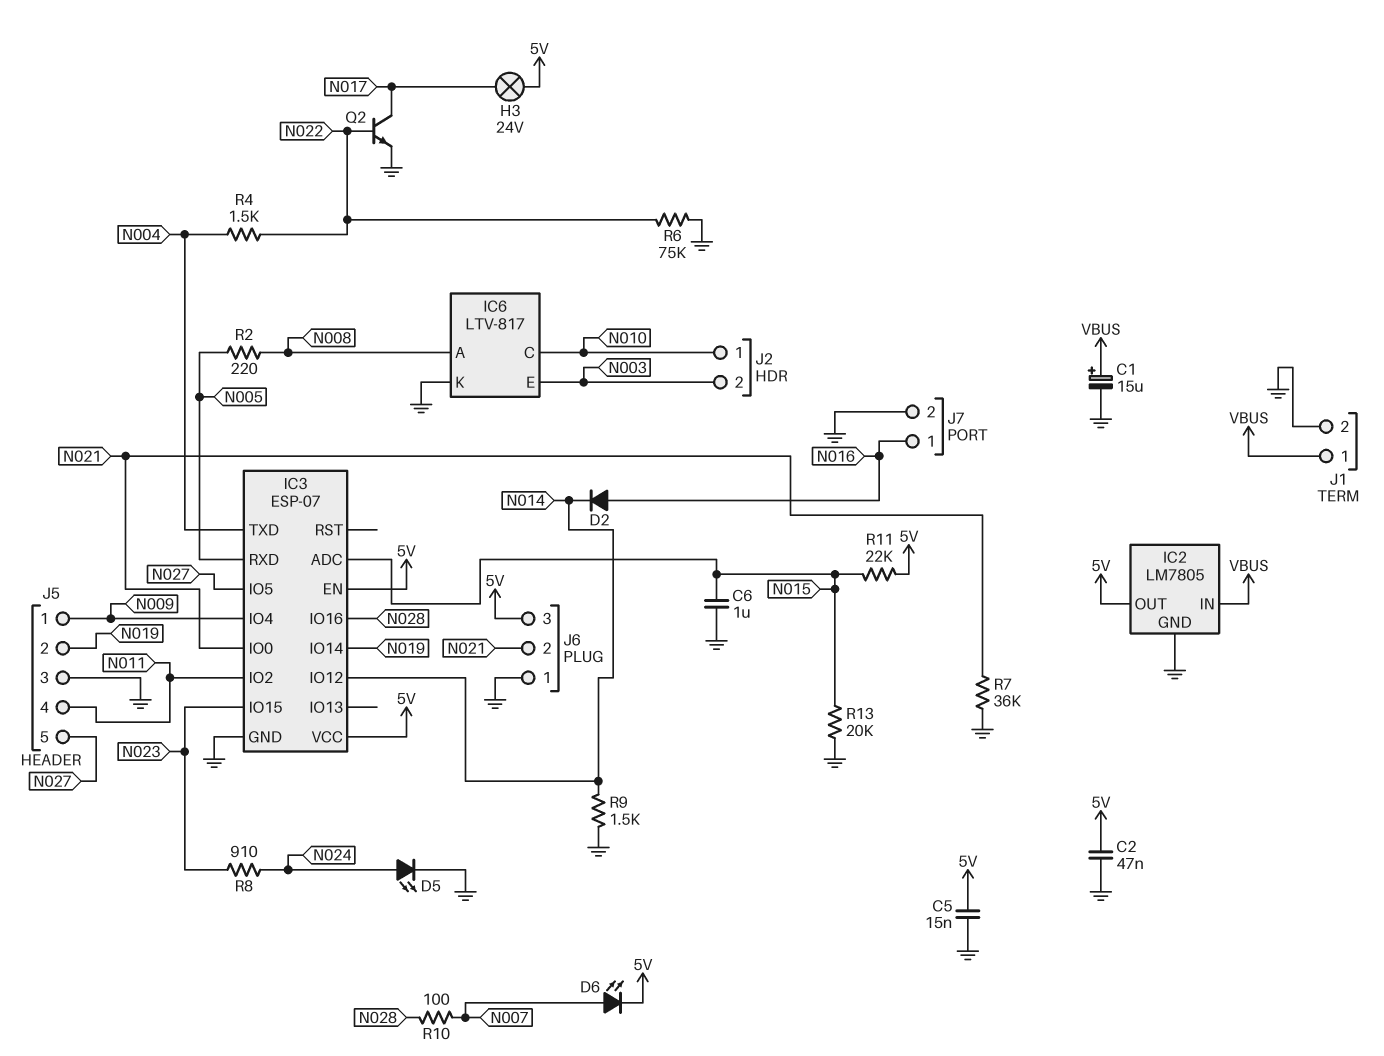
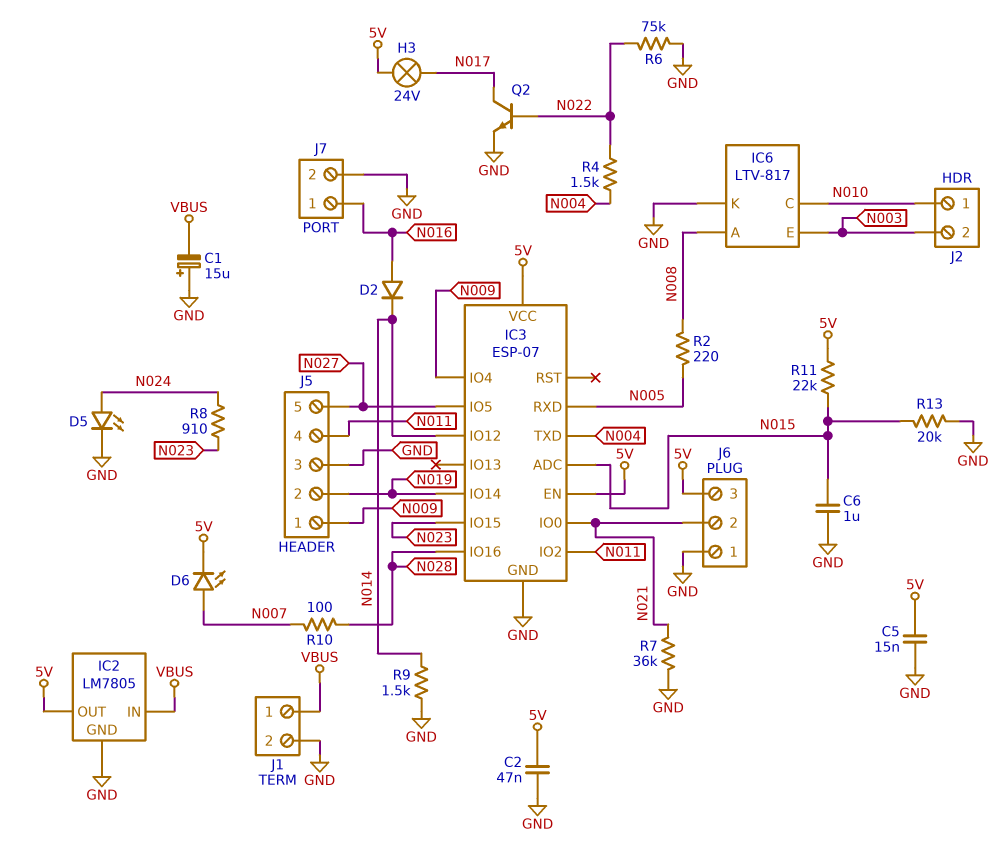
C1: 15uF (plus VBUS, minus GND) -> 15uF (plus GND, minus VBUS)

